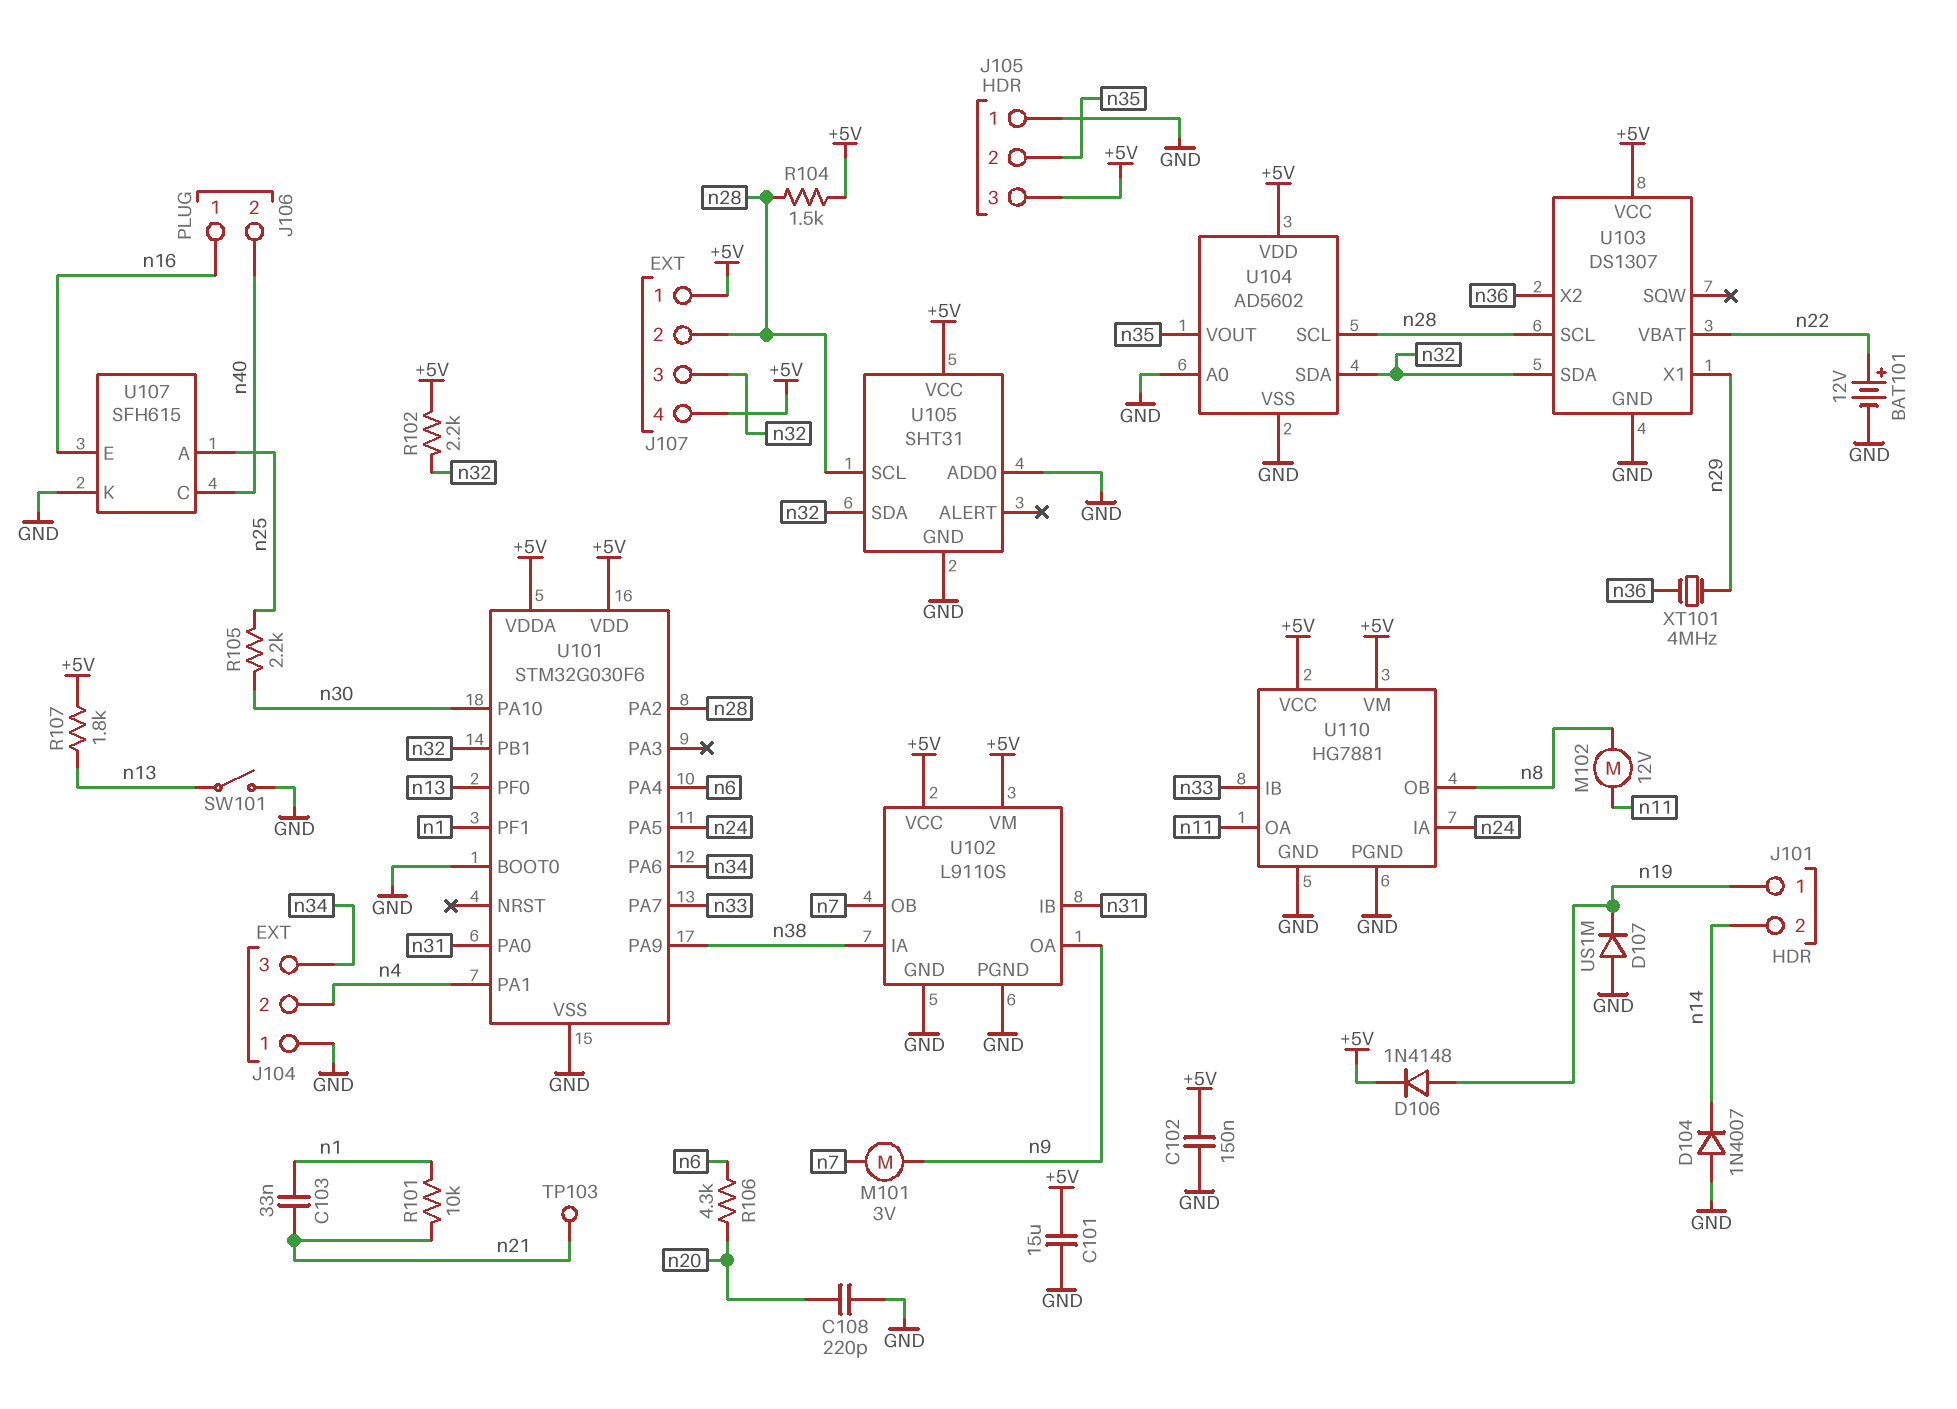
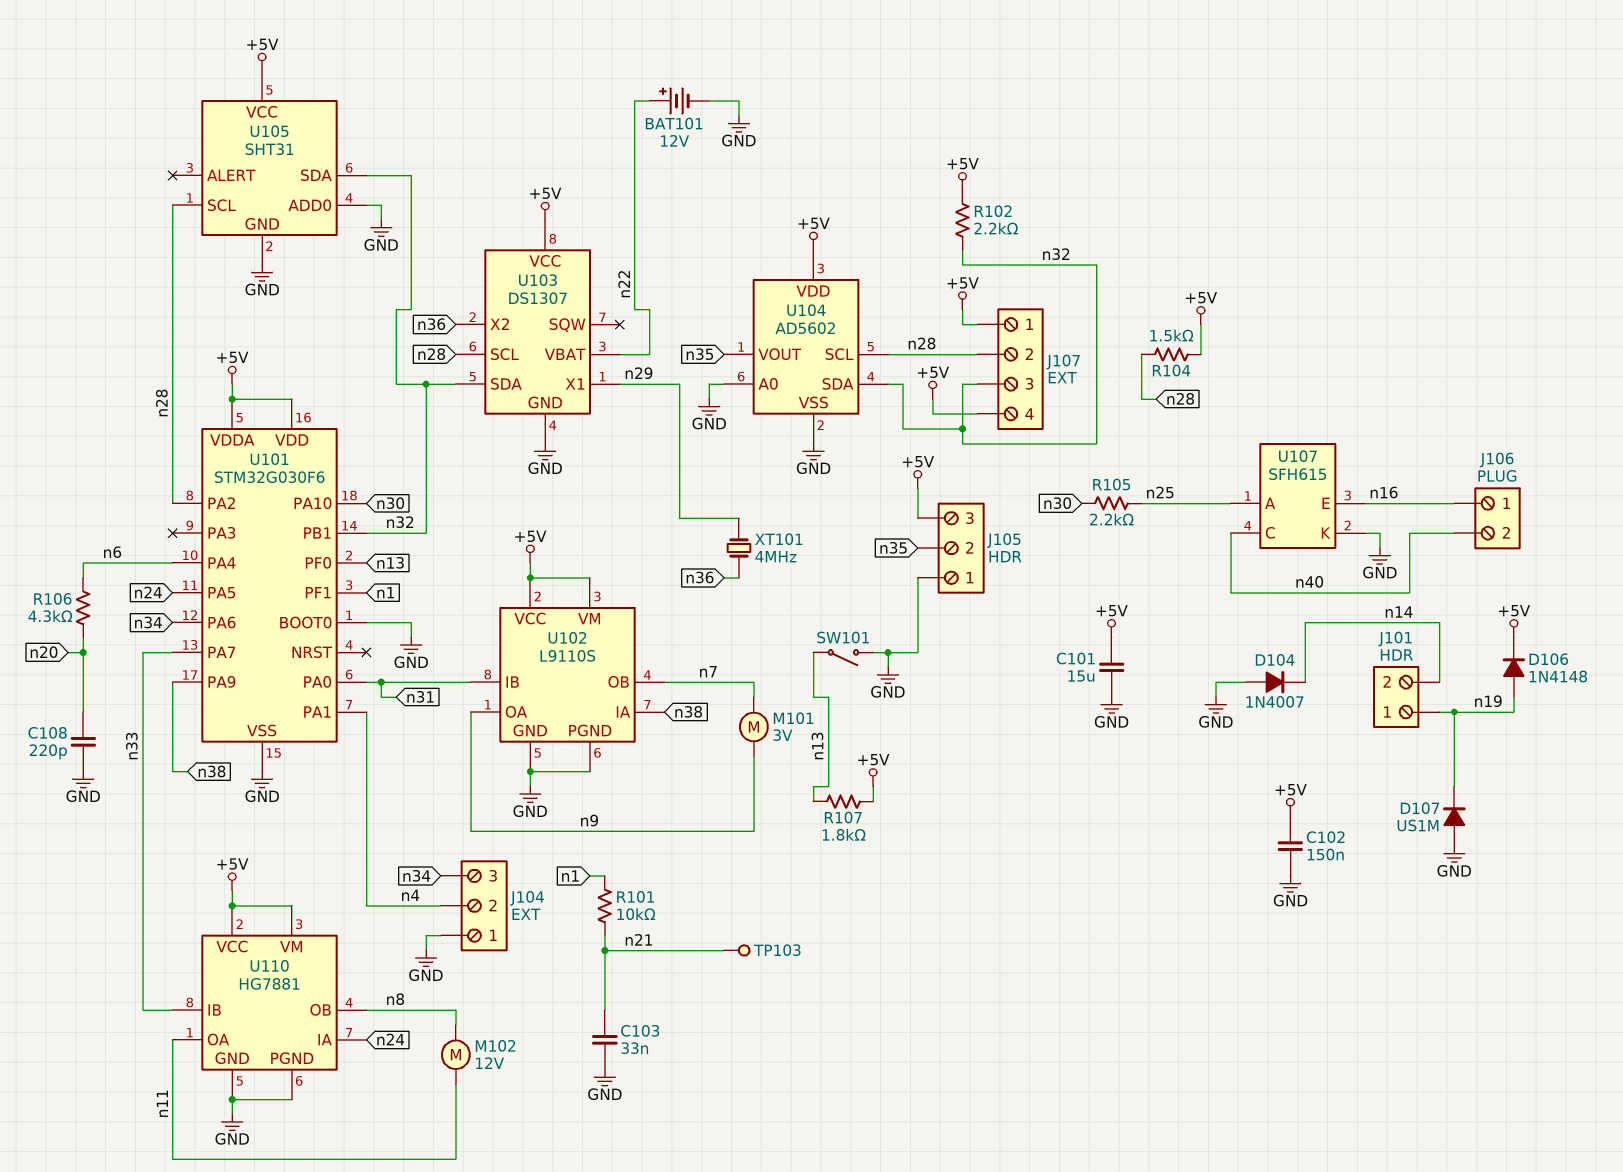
C103: 33nF (n1, n21) -> 33nF (GND, n21)

